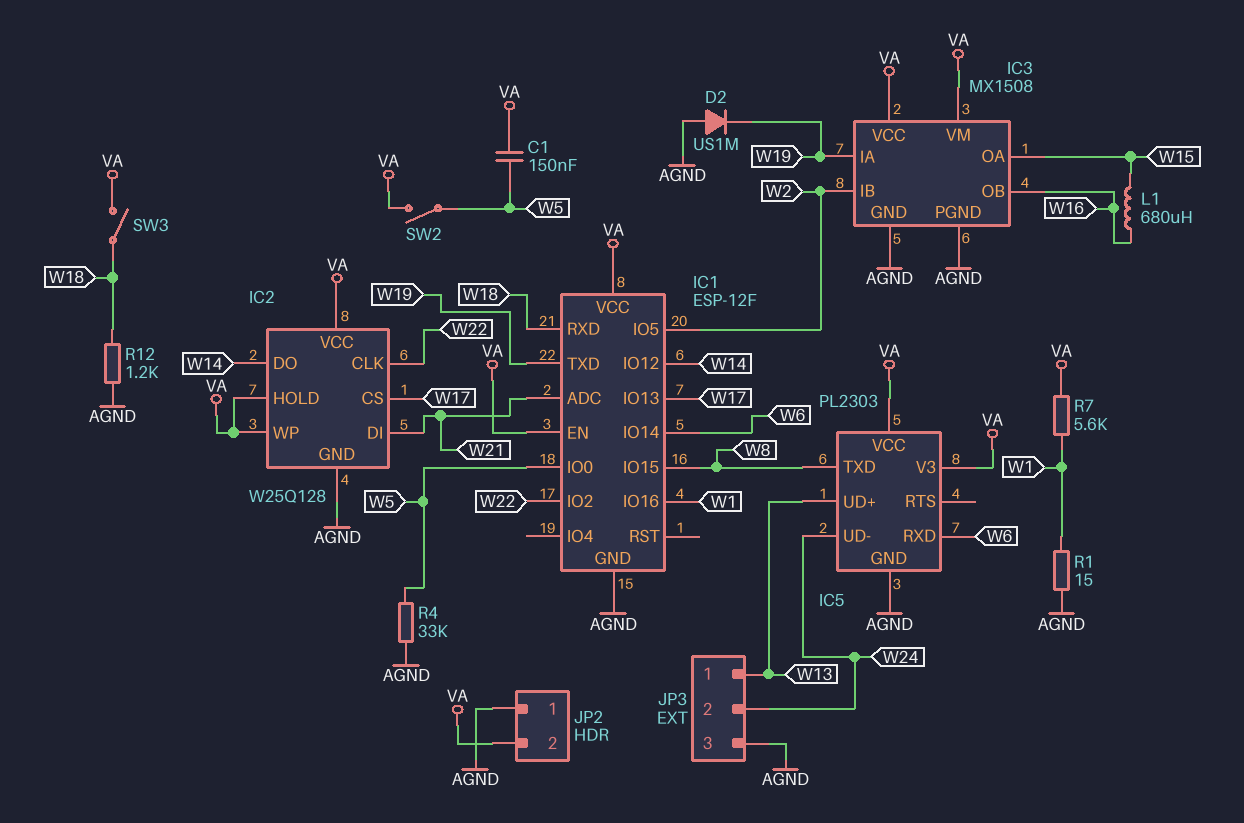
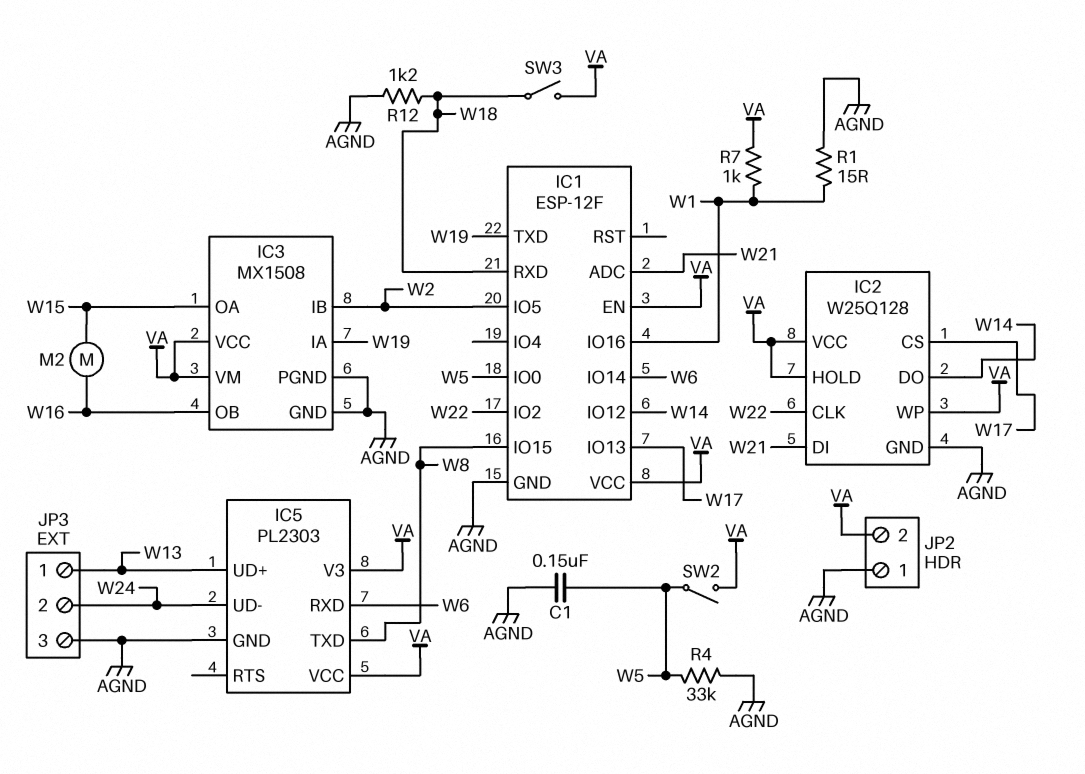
C1: 150nF (VA, W5) -> 150nF (AGND, W5)
D2: diode US1M (A AGND, K W19) -> none
L1: 680uH (W15, W16) -> none
M2: none -> motor (W15, W16)
R7: 5.6k (VA, W1) -> 1k (VA, W1)

